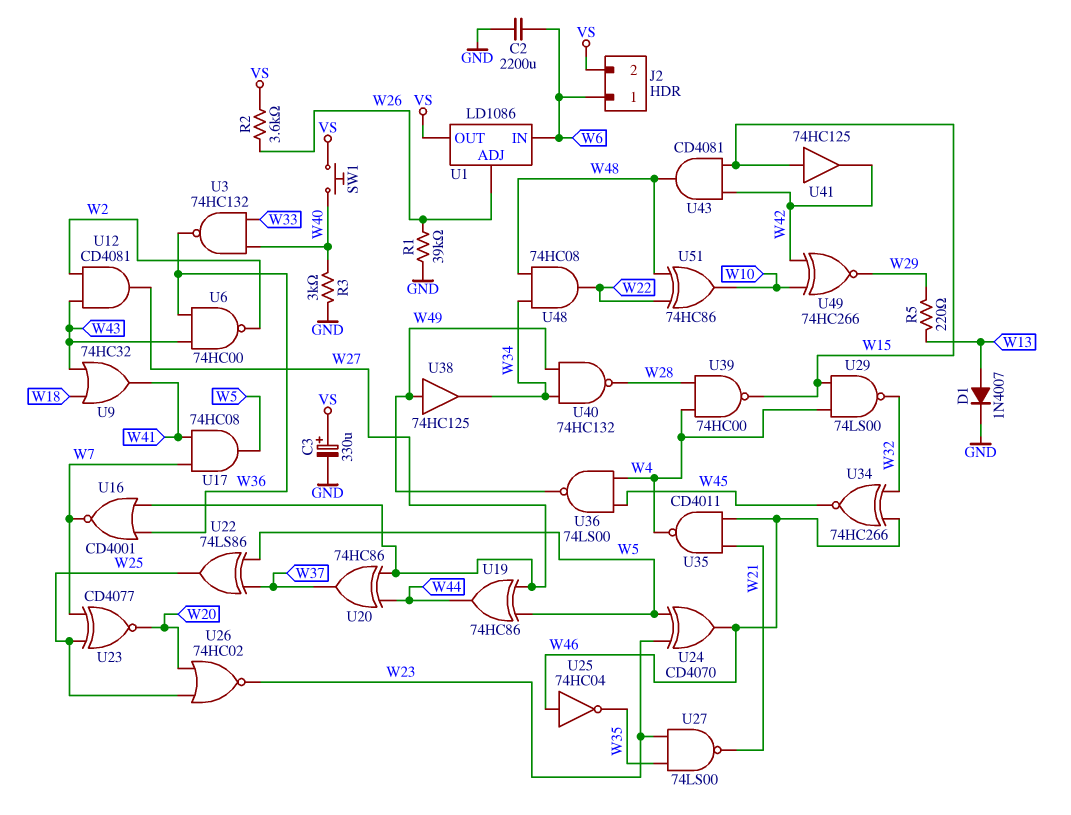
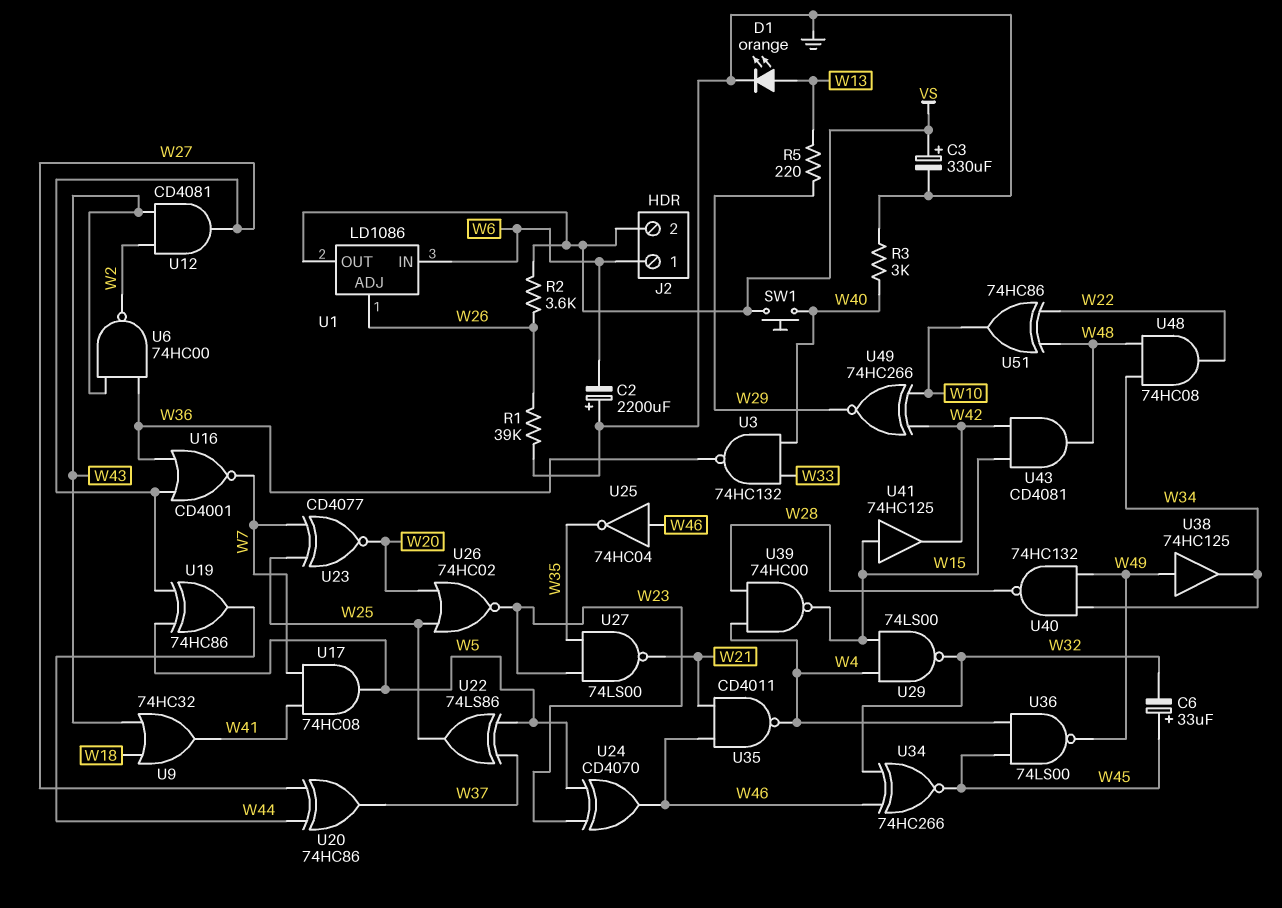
C2: 2200uF (GND, W6) -> 2200uF (plus GND, minus W6)
C6: none -> 33uF (plus W45, minus W32)
D1: diode 1N4007 (A W13, K GND) -> LED orange (A W13, K GND)

